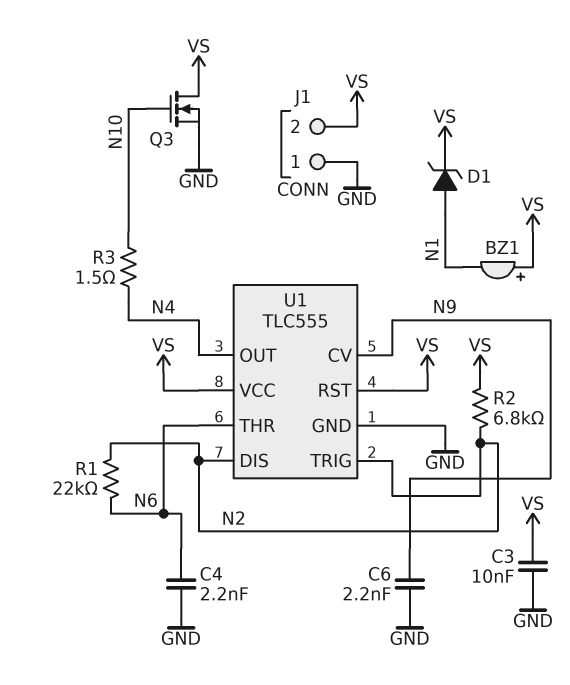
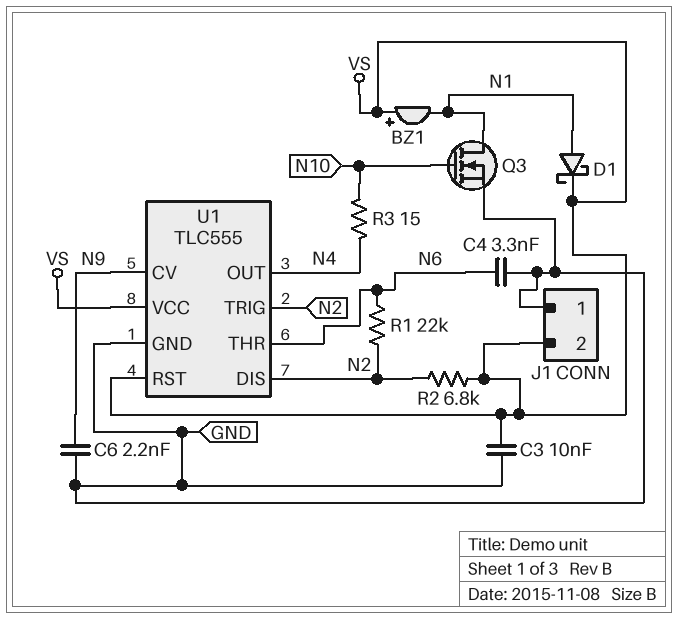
C4: 2.2nF (GND, N6) -> 3.3nF (GND, N6)
D1: zener (A N1, K VS) -> schottky (A N1, K VS)
Q3: NMOS (G N10, D VS, S GND) -> NMOS (G N10, D N1, S GND)
R3: 1.5 (N4, N10) -> 15 (N4, N10)

